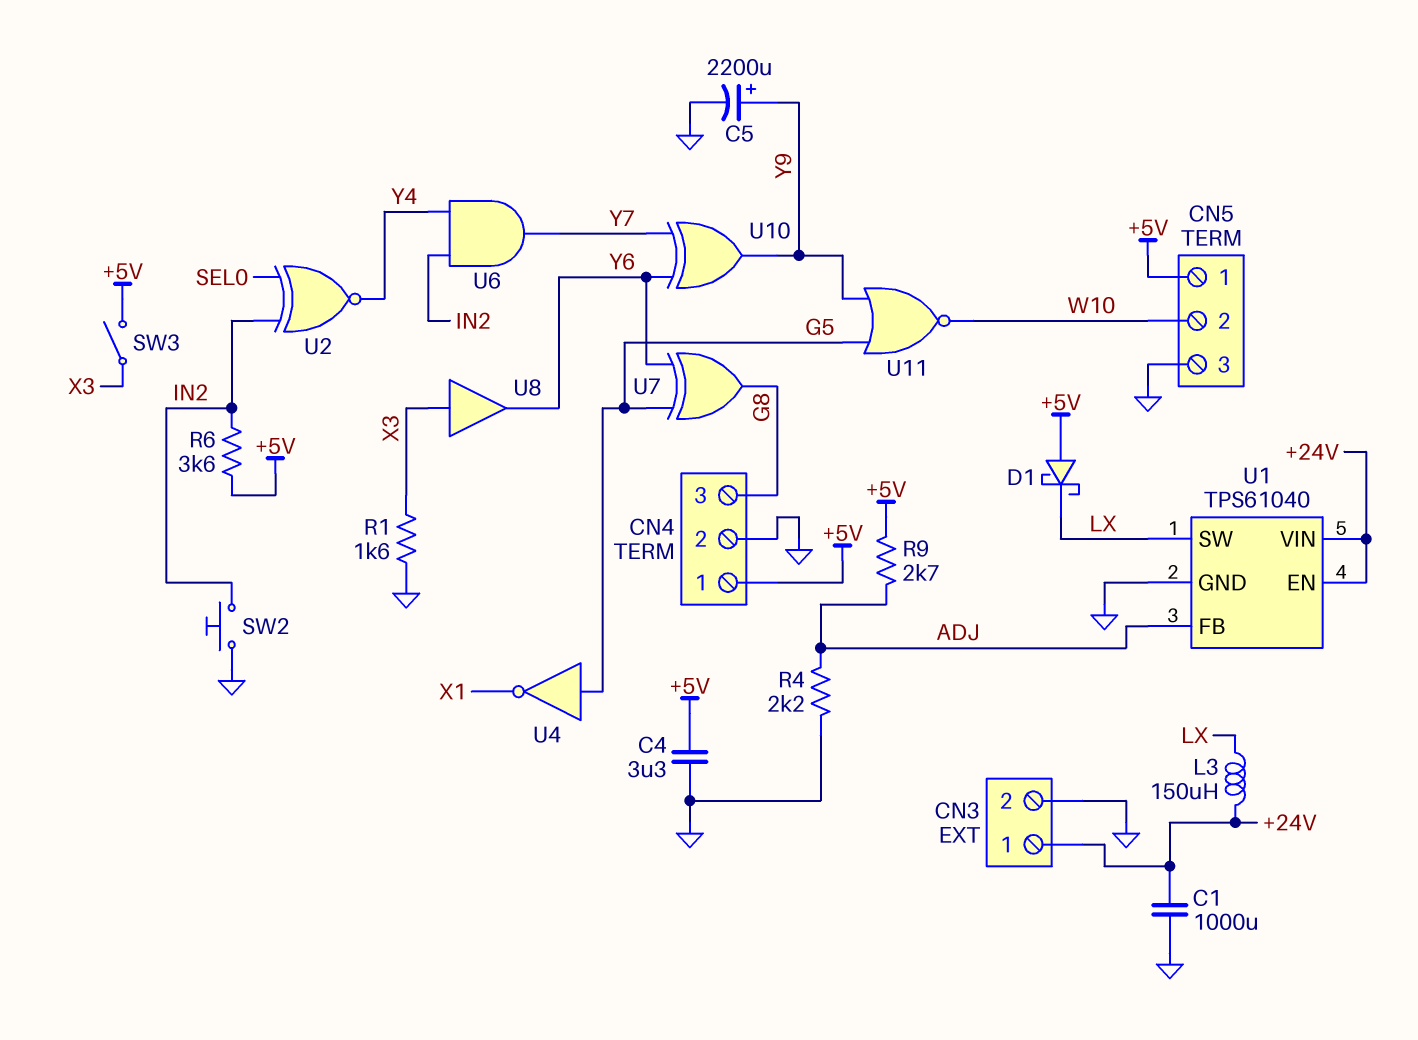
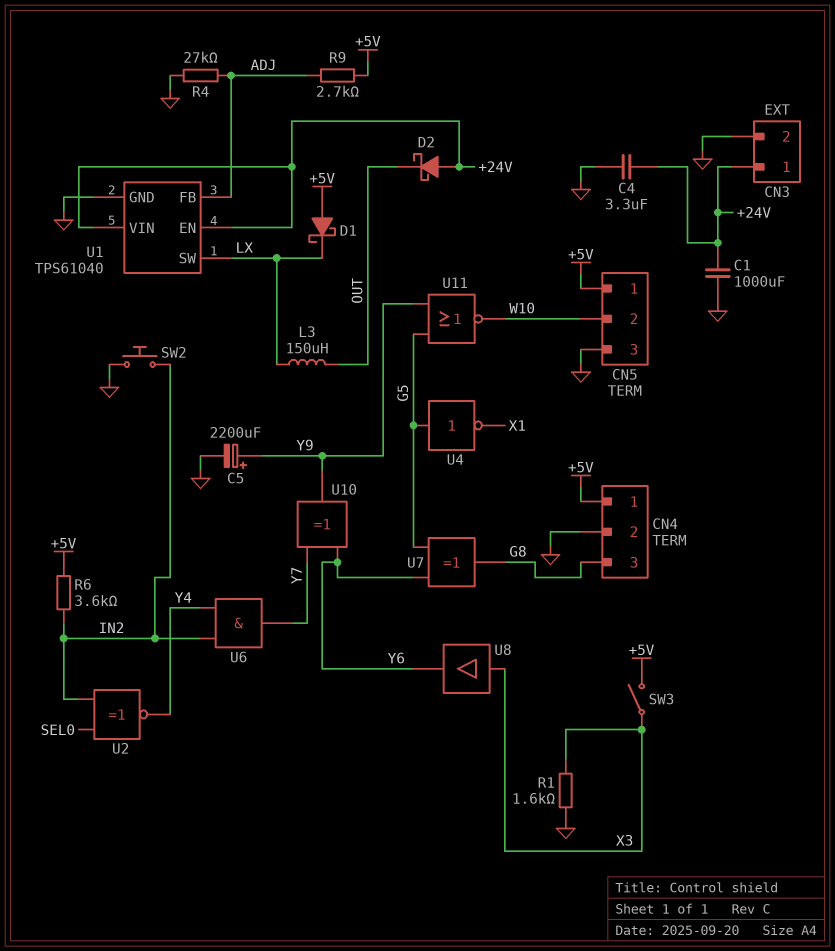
C4: 3.3uF (+5V, GND) -> 3.3uF (+24V, GND)
D2: none -> schottky (A +24V, K OUT)
L3: 150uH (+24V, LX) -> 150uH (LX, OUT)
R4: 2.2k (ADJ, GND) -> 27k (ADJ, GND)

